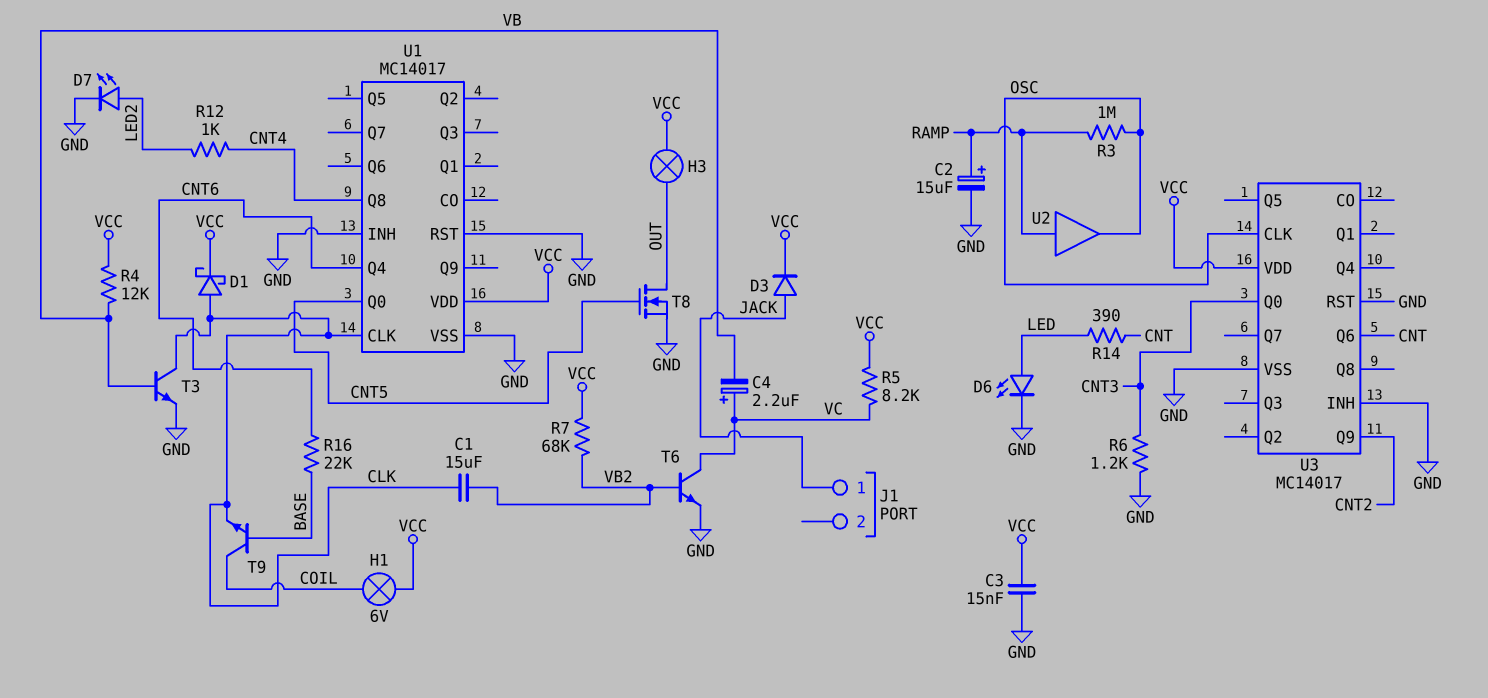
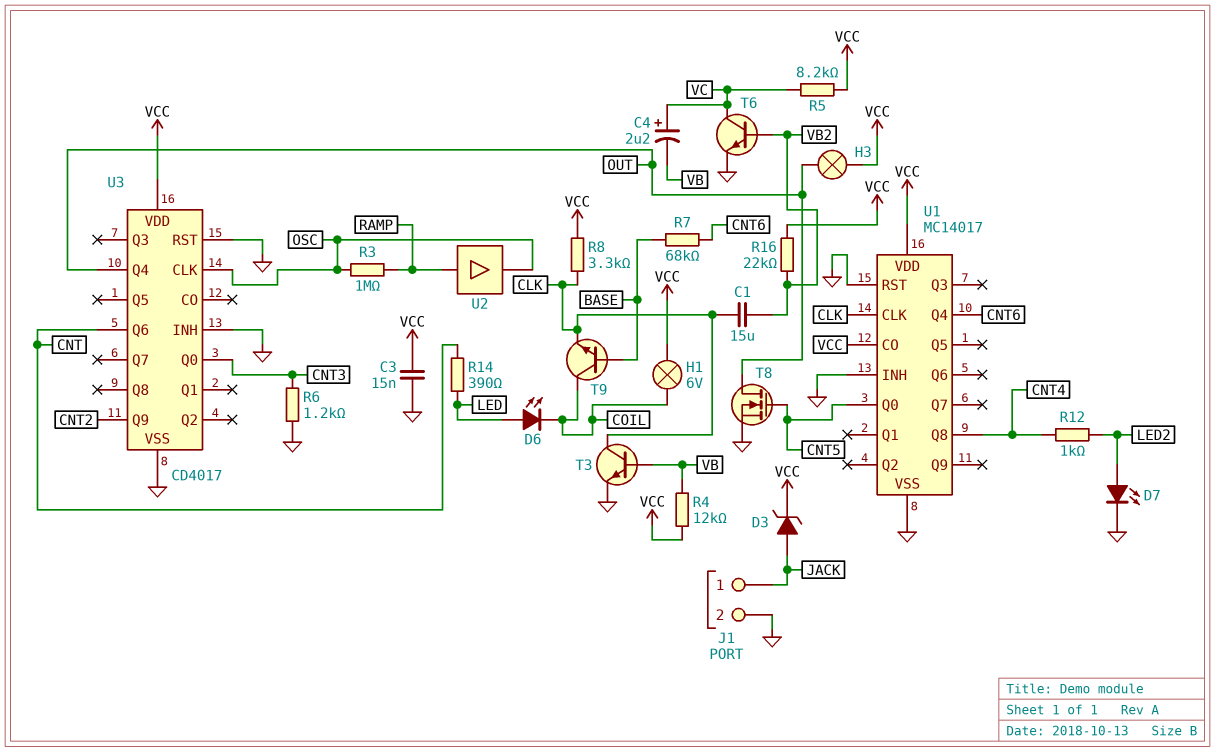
C2: 15uF (plus RAMP, minus GND) -> none
D1: schottky (A CLK, K VCC) -> none
D3: diode (A JACK, K VCC) -> zener (A JACK, K VCC)
D6: LED (A LED, K GND) -> LED (A LED, K COIL)
J1 pin 2: none -> GND
R7: 68k (VB2, VCC) -> 68k (BASE, CNT6)
R8: none -> 3.3k (CLK, VCC)
R16: 22k (BASE, CNT6) -> 22k (VB2, VCC)
U1 pin CO: none -> VCC
U3: MC14017 -> CD4017
U3 pin Q4: none -> OUT

